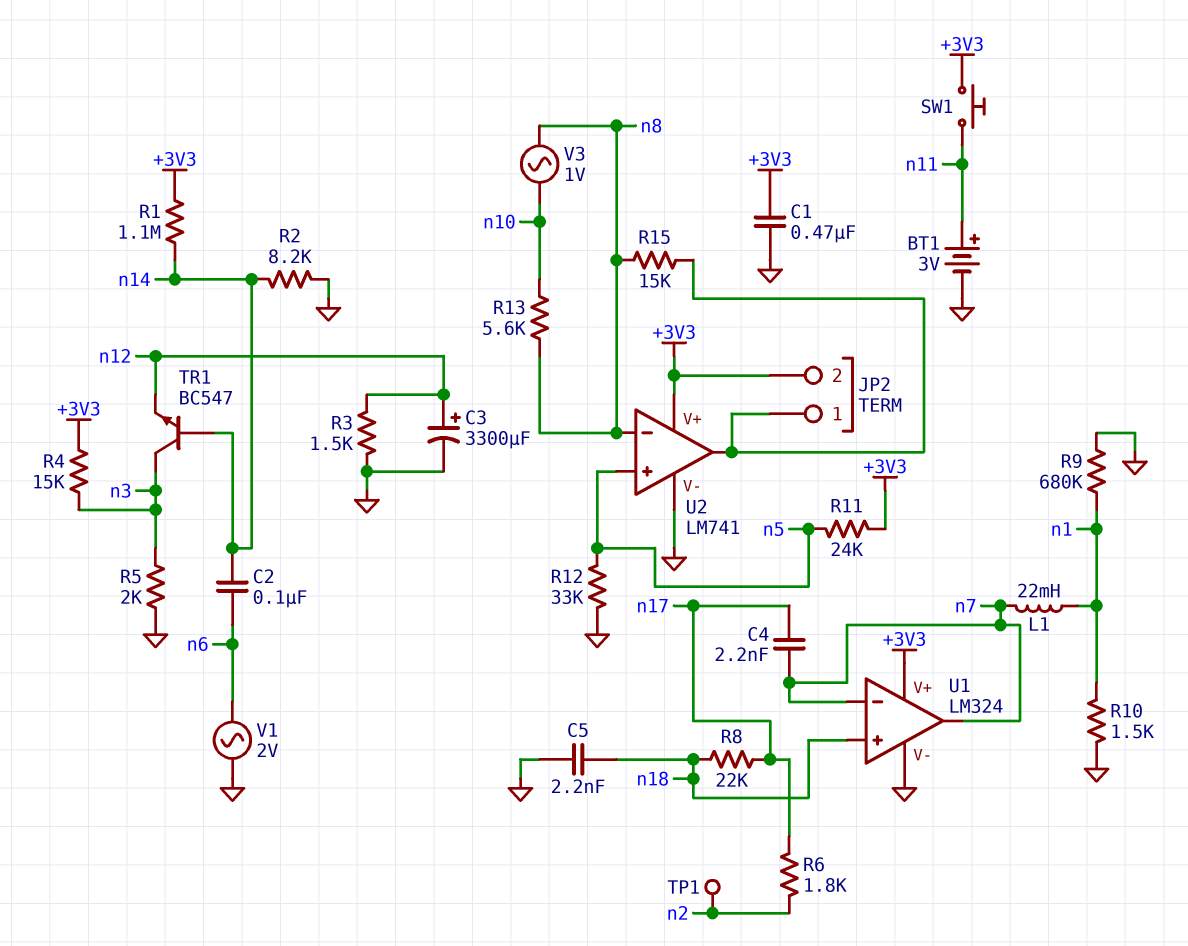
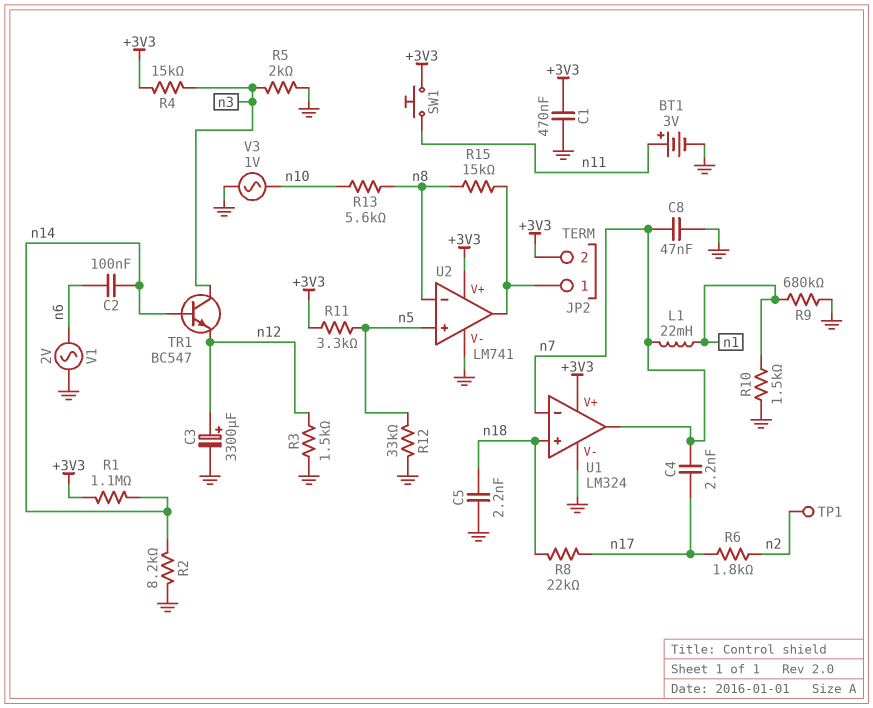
C8: none -> 47nF (GND, n7)
R11: 24k (+3V3, n5) -> 3.3k (+3V3, n5)
V3: AC 1V (n8, n10) -> AC 1V (GND, n10)

